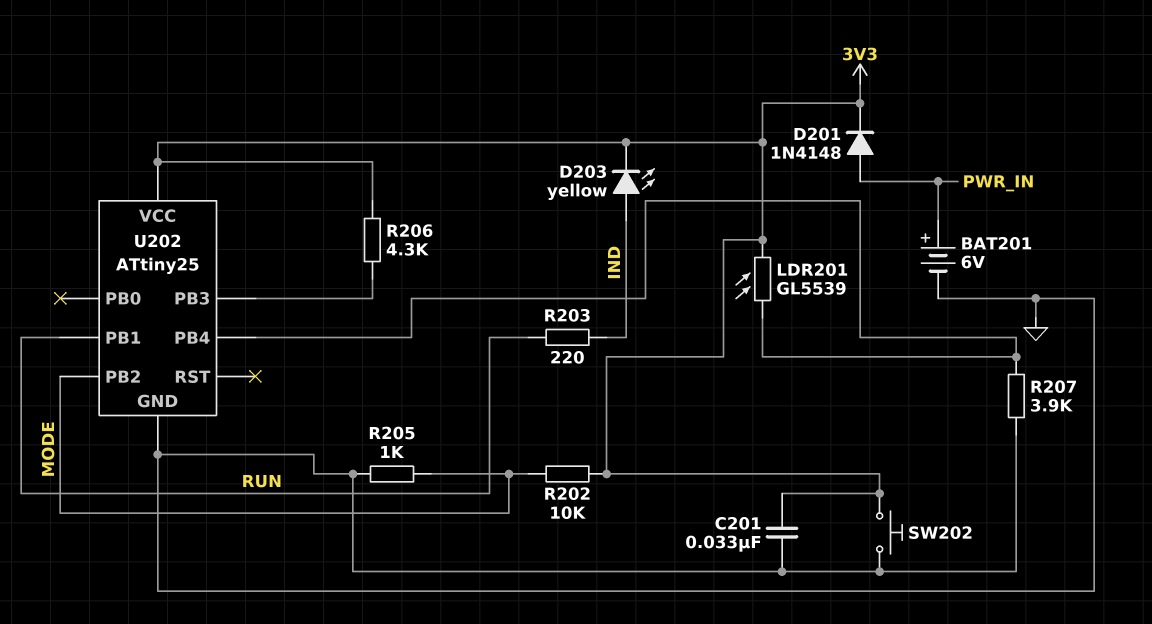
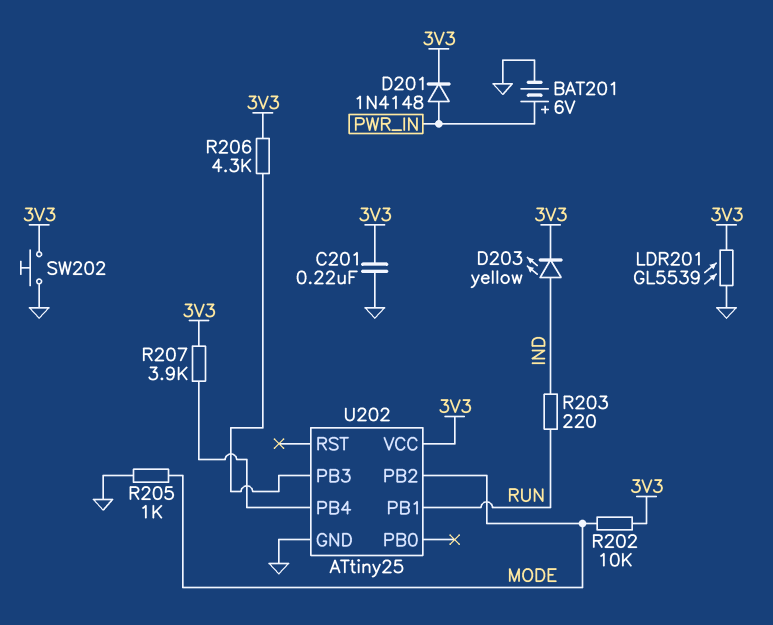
C201: 33nF (3V3, GND) -> 220nF (3V3, GND)
LDR201: GL5539 (3V3, U202/PB4) -> GL5539 (3V3, GND)
R207: 3.9k (GND, U202/PB4) -> 3.9k (3V3, U202/PB4)

